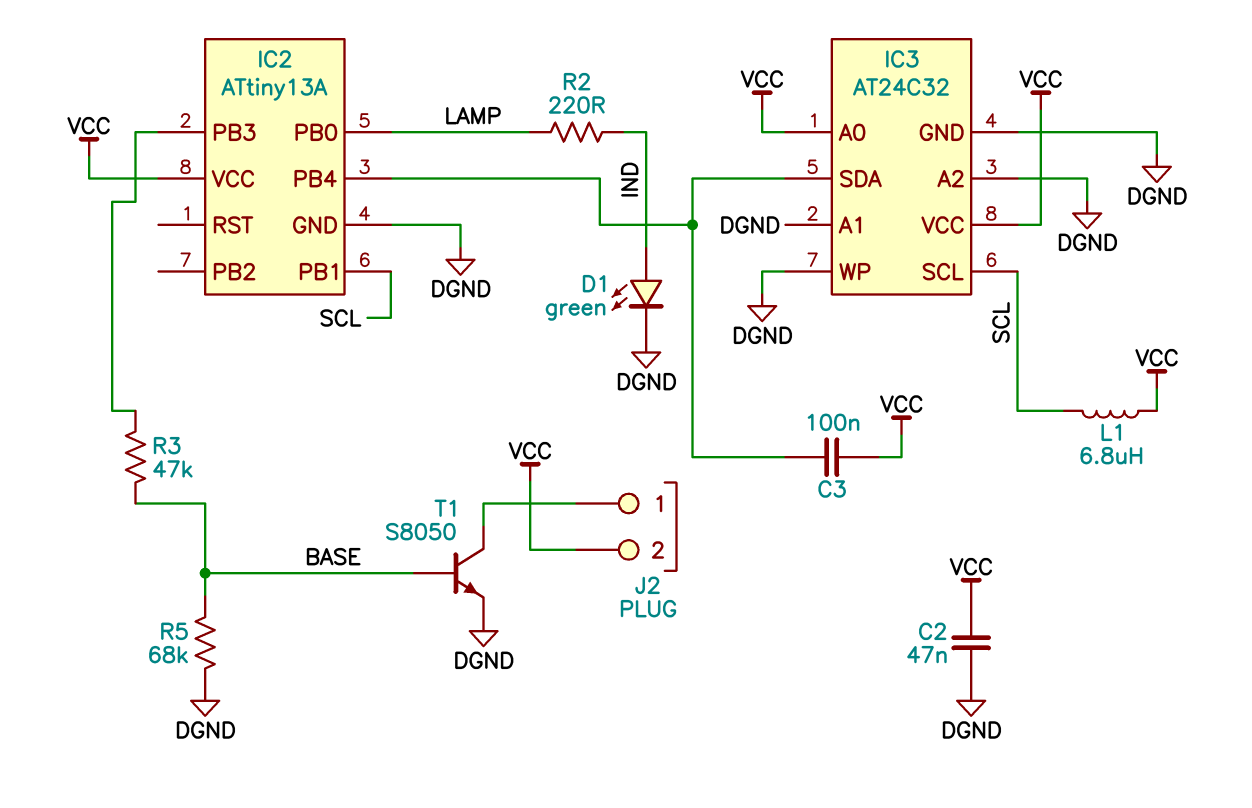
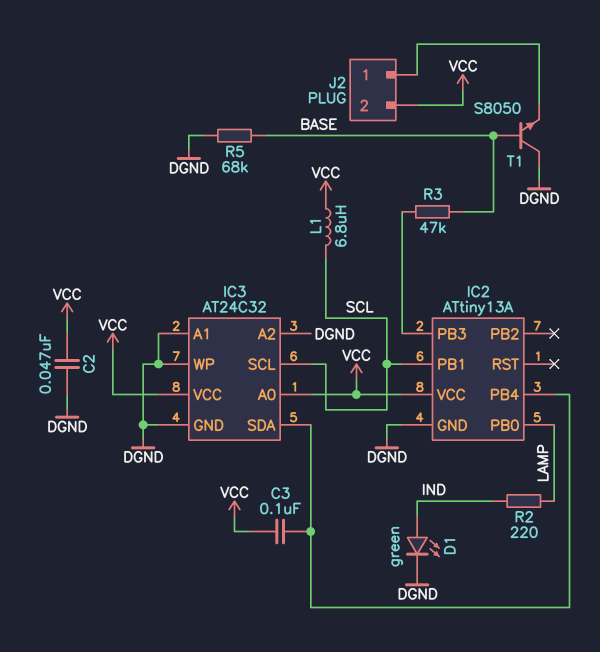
T1: NPN S8050 (B BASE, C J2/1, E DGND) -> NPN S8050 (B BASE, C DGND, E J2/1)

